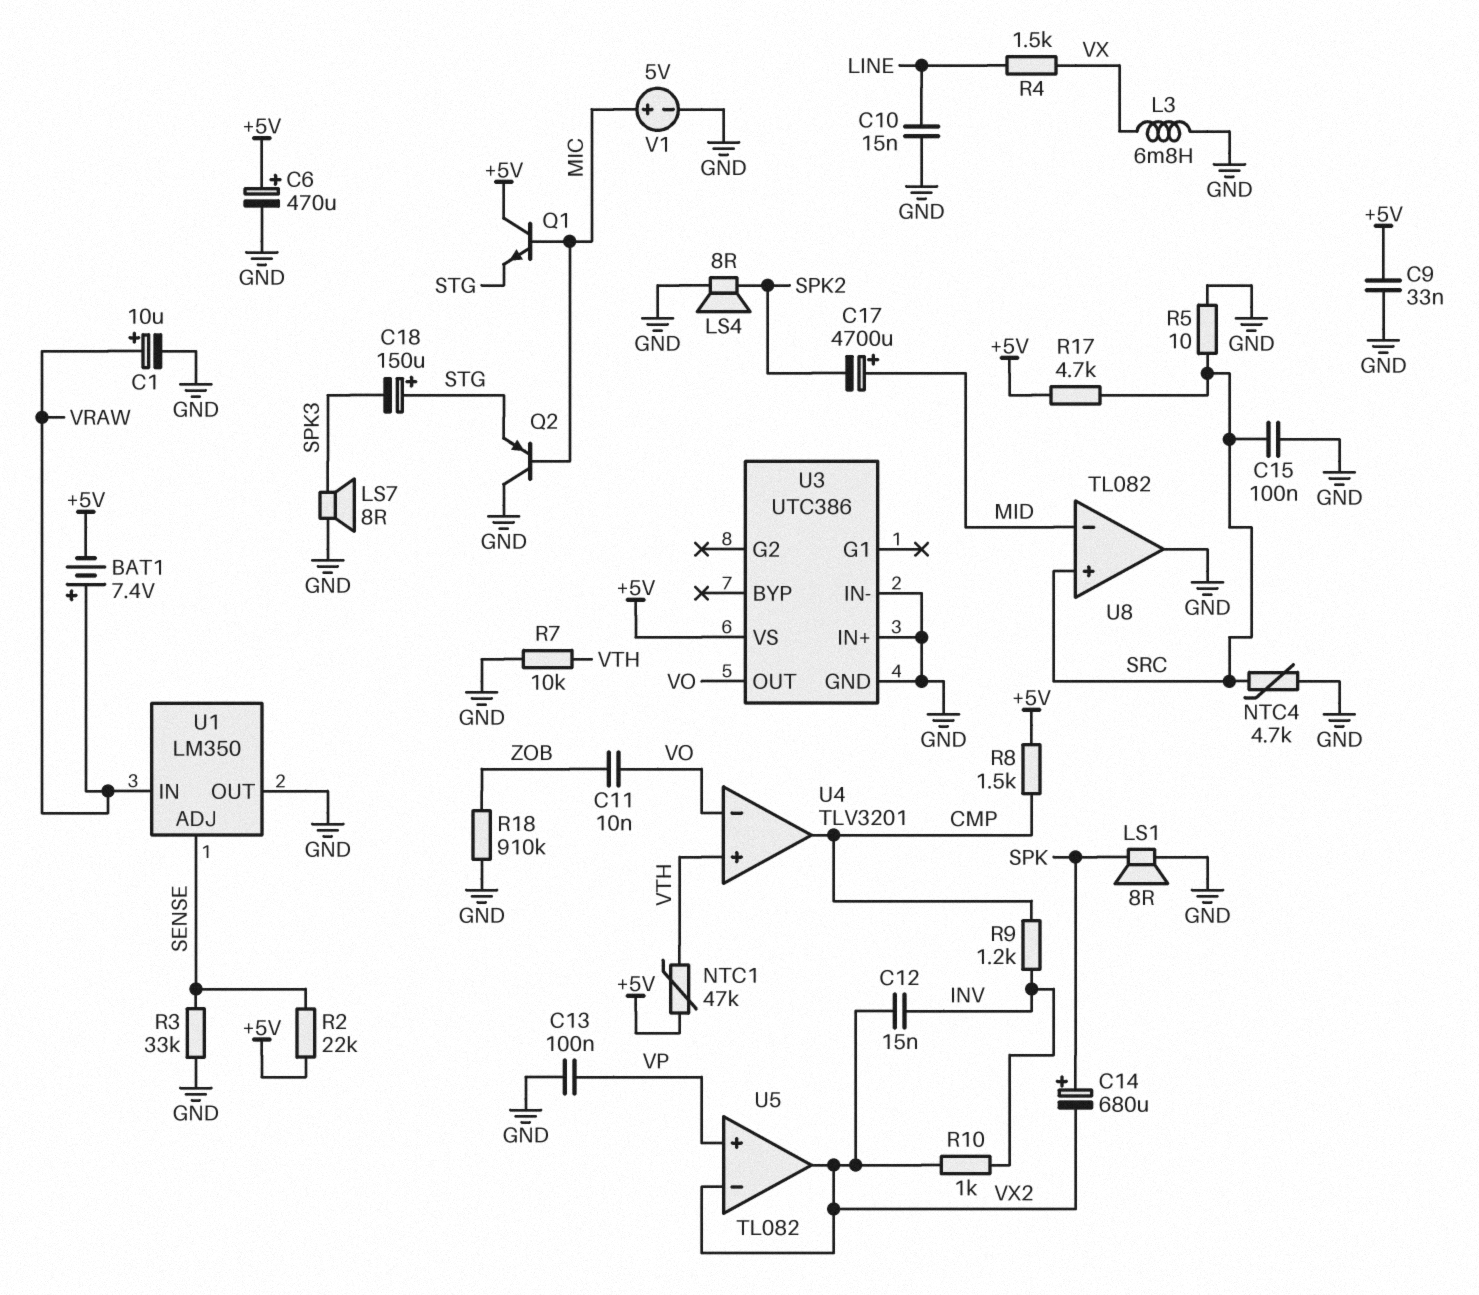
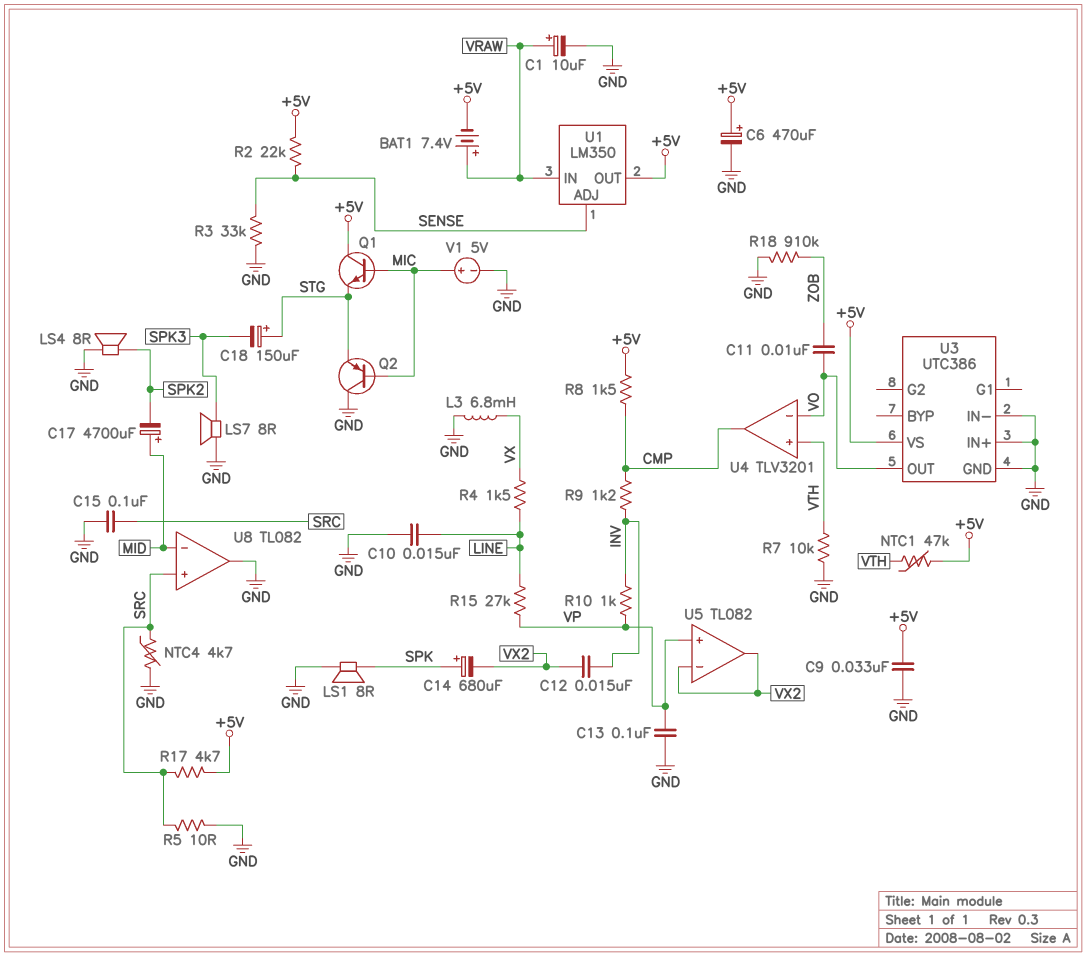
R10: 1k (INV, VX2) -> 1k (INV, VP)
R15: none -> 27k (LINE, VP)
U1 pin OUT: GND -> +5V

